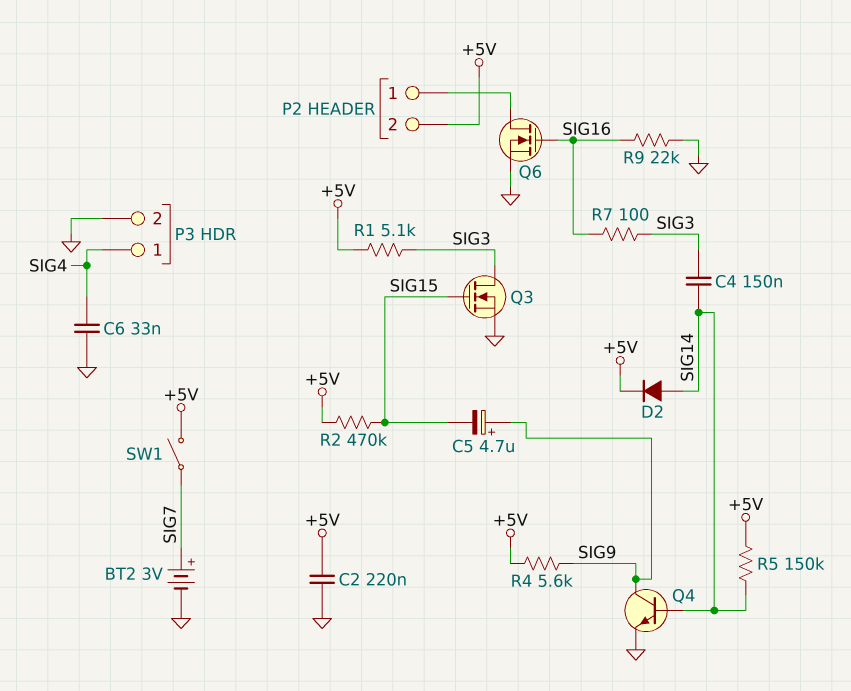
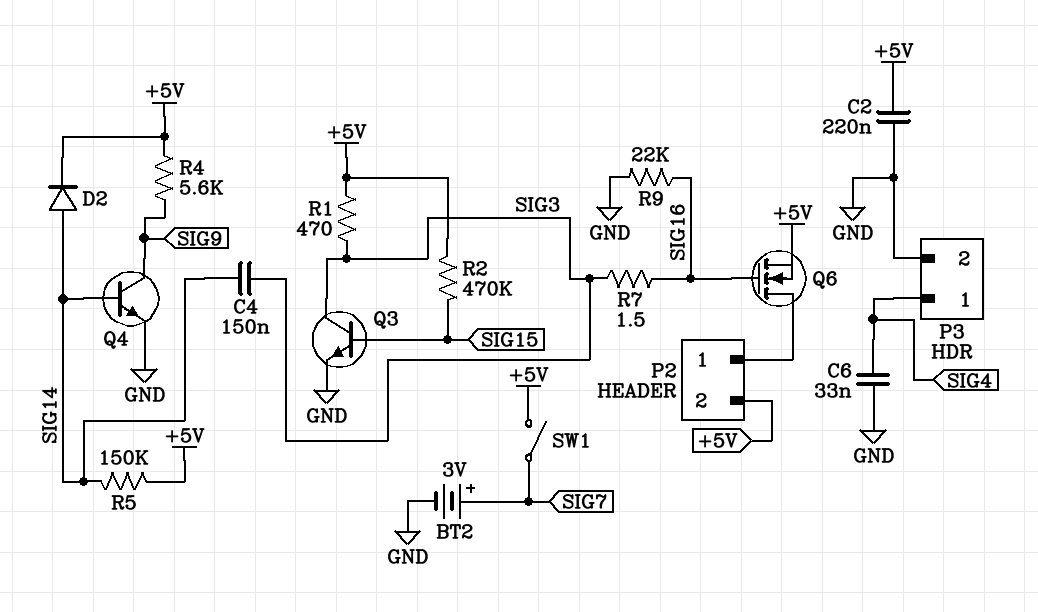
C5: 4.7uF (plus SIG9, minus SIG15) -> none
Q3: NMOS (G SIG15, D SIG3, S GND) -> NPN (B SIG15, C SIG3, E GND)
Q6: NMOS (G SIG16, D P2/1, S GND) -> NMOS (G SIG16, D P2/1, S +5V)
R1: 5.1k (+5V, SIG3) -> 470 (+5V, SIG3)
R7: 100 (SIG3, SIG16) -> 1.5 (SIG3, SIG16)

